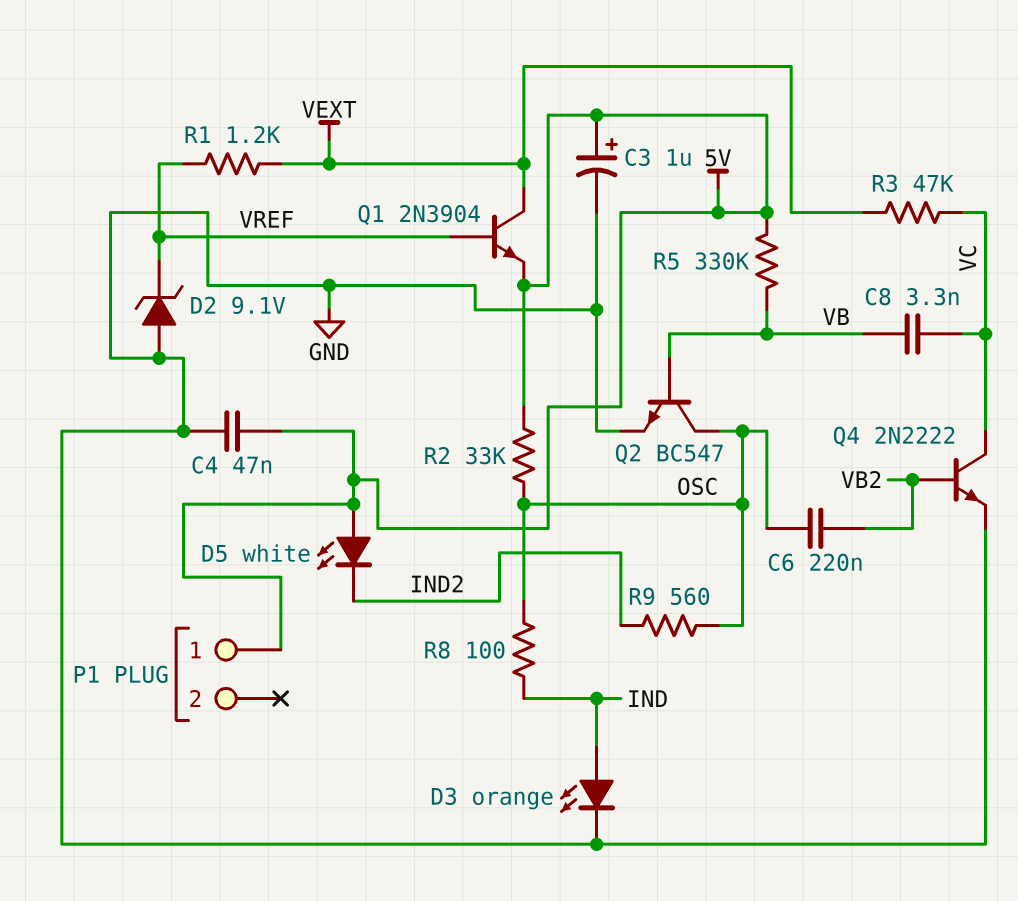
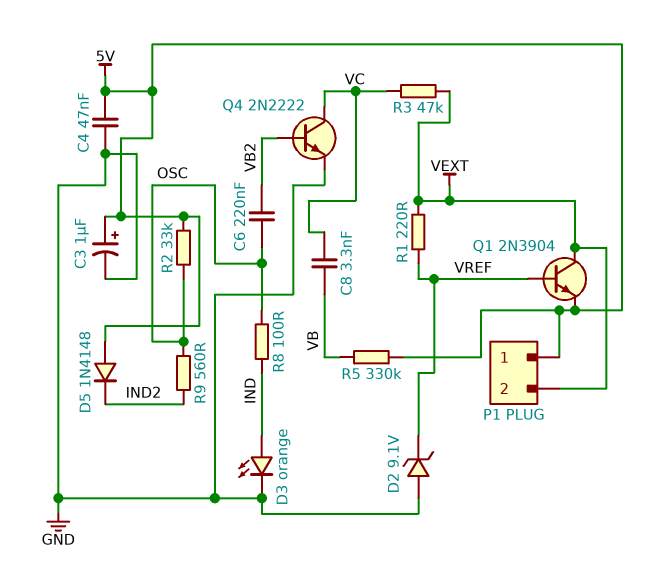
D5: LED white (A 5V, K IND2) -> diode 1N4148 (A 5V, K IND2)
P1 pin 2: none -> VEXT
Q2: NPN BC547 (B VB, C OSC, E GND) -> none
R1: 1.2k (VEXT, VREF) -> 220 (VEXT, VREF)

